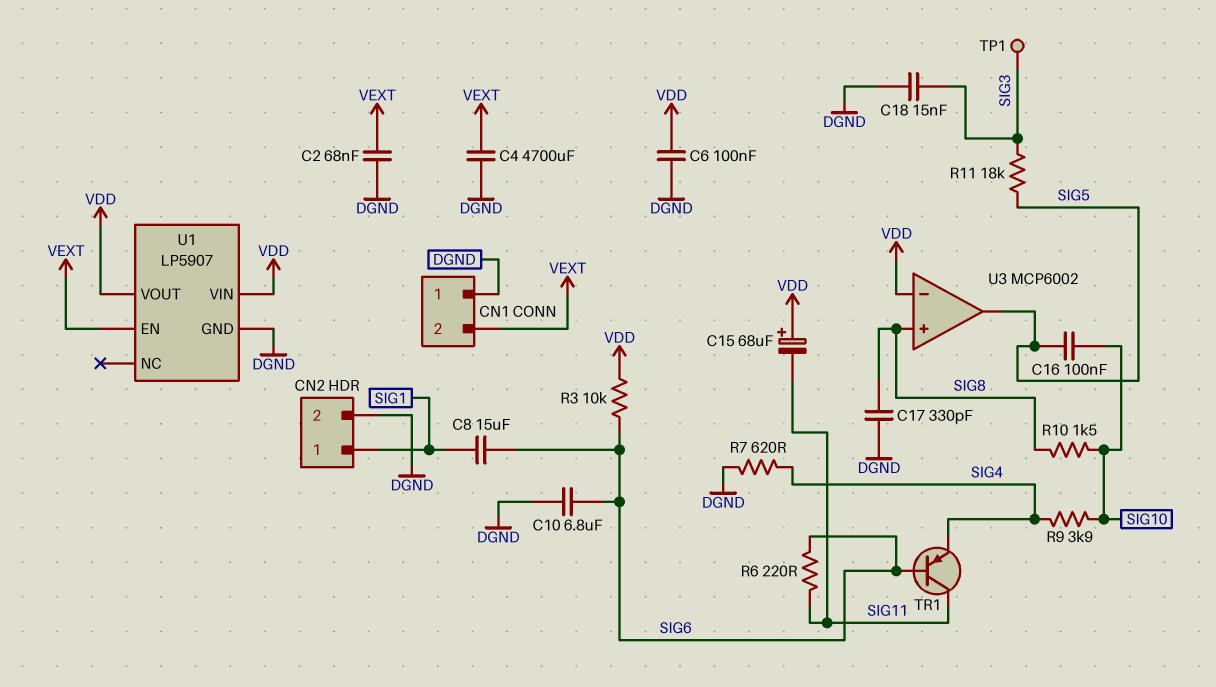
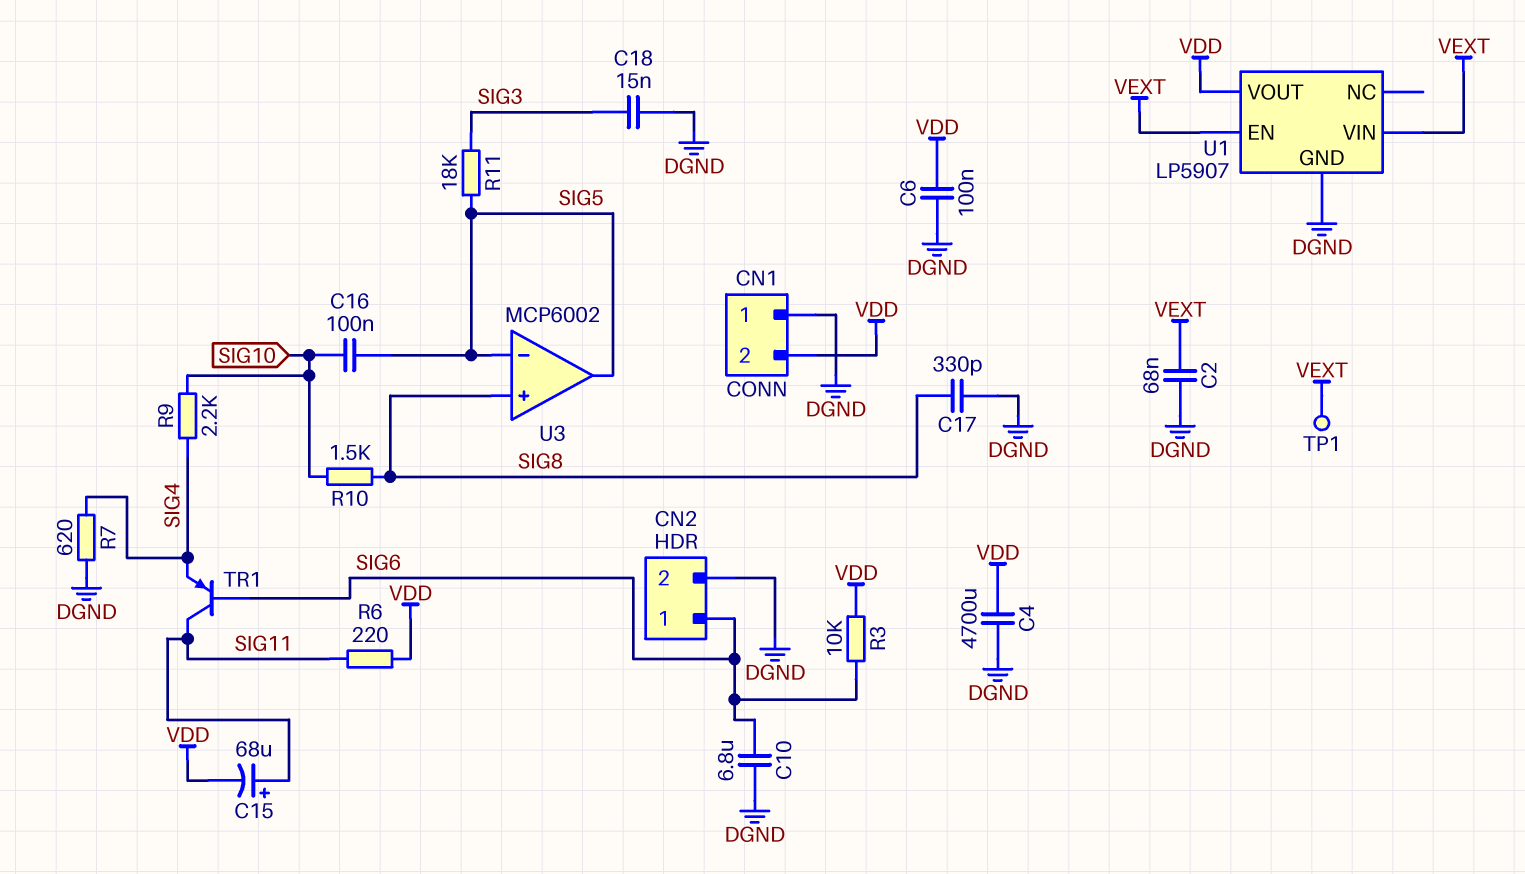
C4: 4700uF (DGND, VEXT) -> 4700uF (DGND, VDD)
C8: 15uF (SIG1, SIG6) -> none
C15: 68uF (plus VDD, minus SIG11) -> 68uF (plus SIG11, minus VDD)
CN1 pin 2: VEXT -> VDD
CN2 pin 1: SIG1 -> SIG6
R6: 220 (SIG6, SIG11) -> 220 (SIG11, VDD)
R9: 3.9k (SIG4, SIG10) -> 2.2k (SIG4, SIG10)
TP1: test point (SIG3) -> test point (VEXT)
U1 pin VIN: VDD -> VEXT
U3 pin in-: VDD -> SIG5

